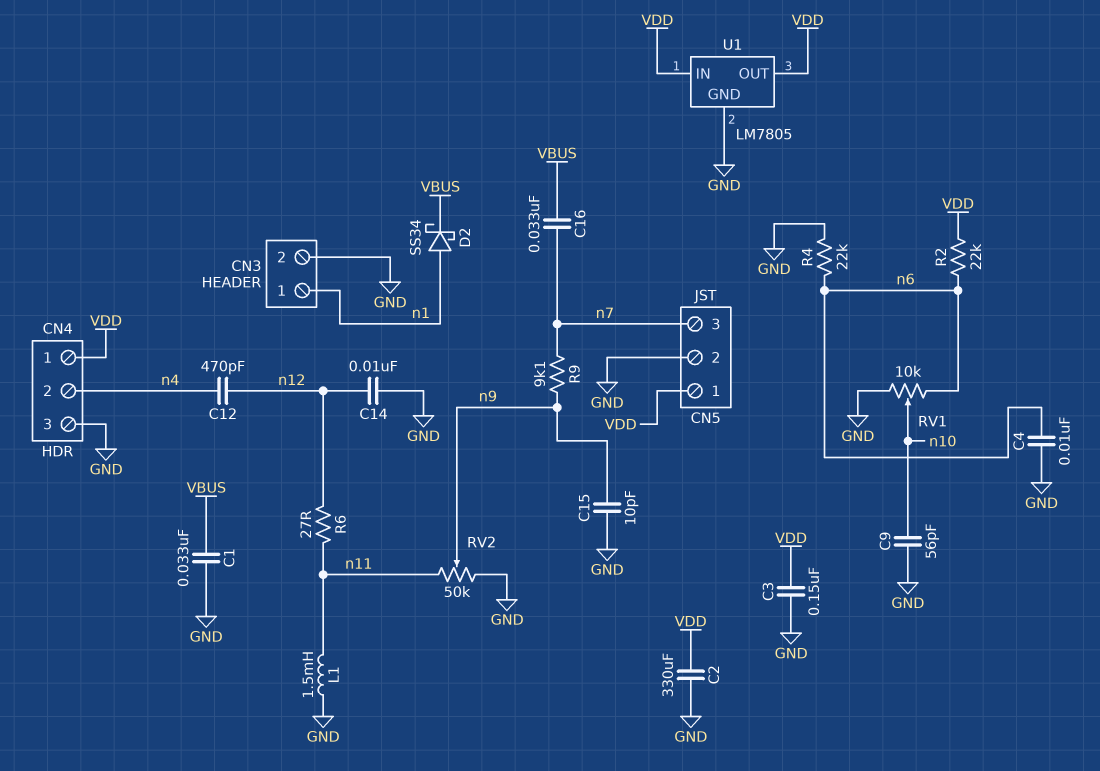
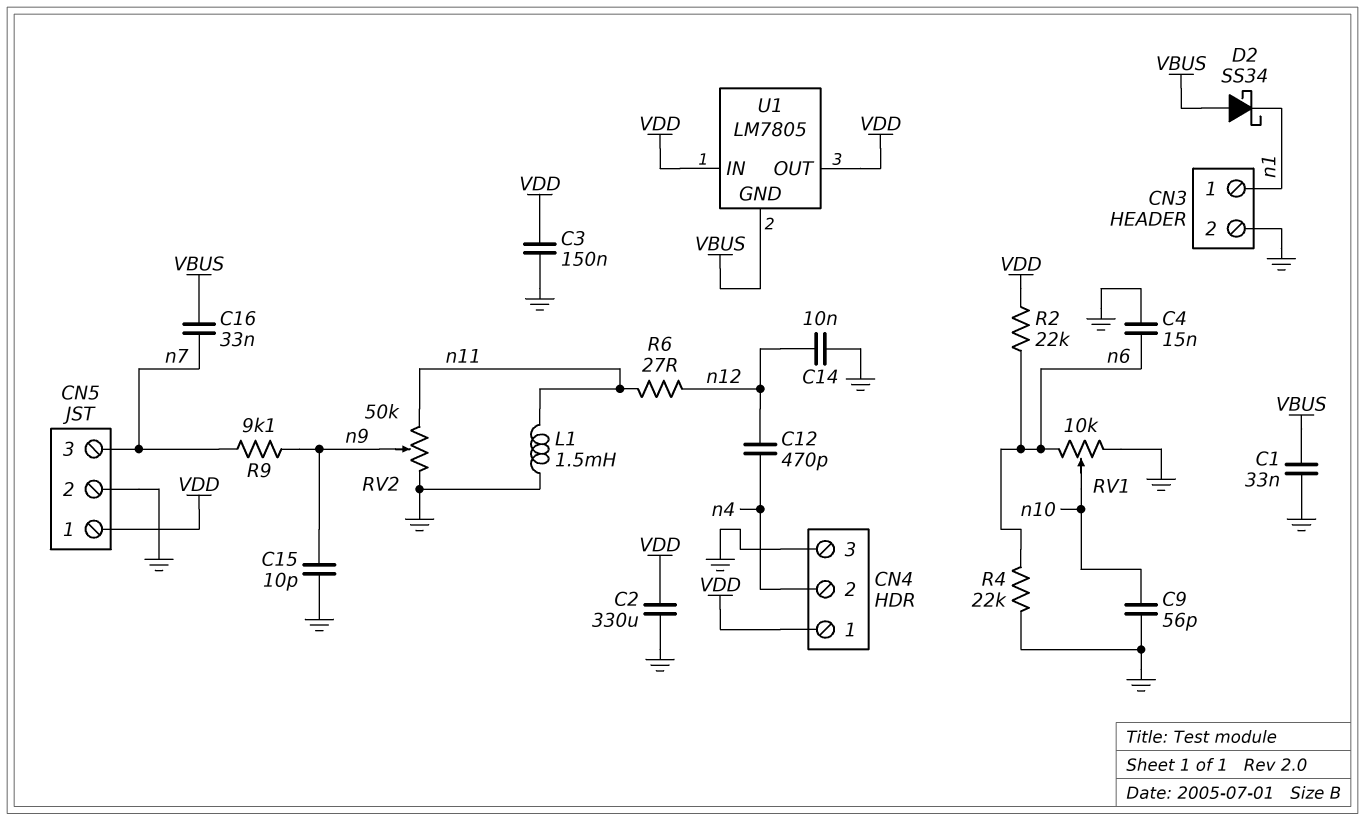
C4: 10nF (GND, n6) -> 15nF (GND, n6)
D2: schottky SS34 (A n1, K VBUS) -> schottky SS34 (A VBUS, K n1)
U1 pin GND: GND -> VBUS

